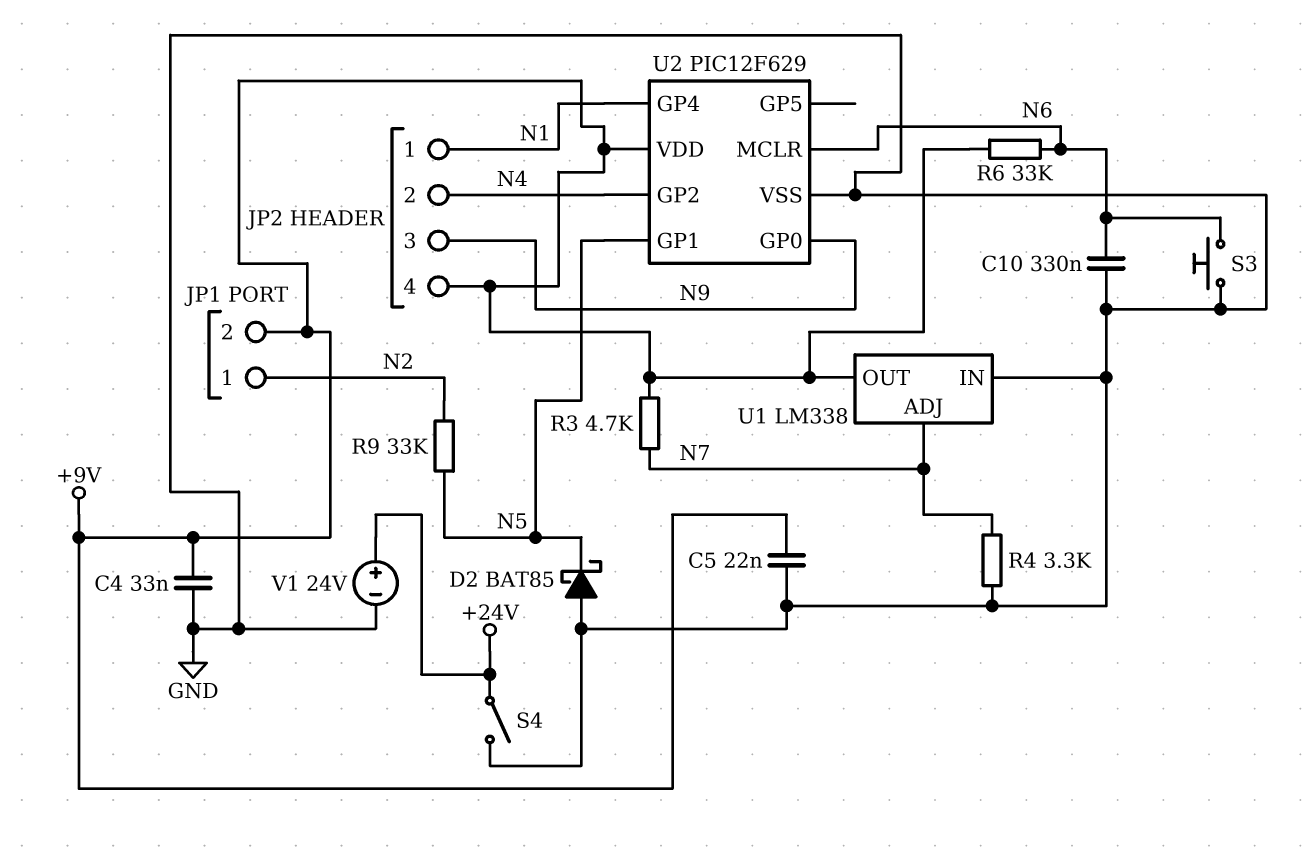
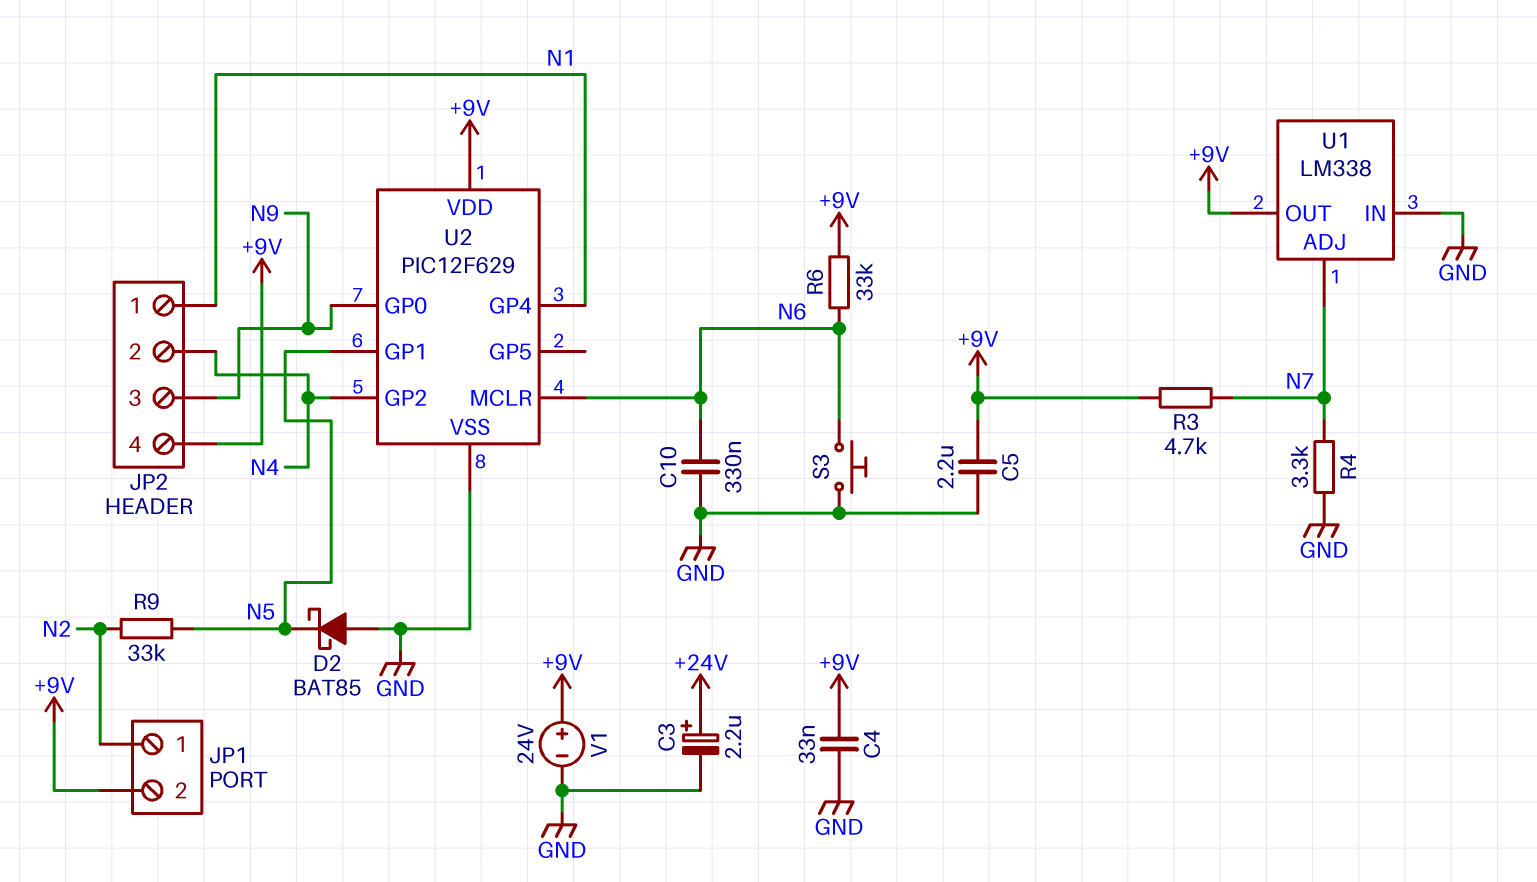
C3: none -> 2.2uF (plus +24V, minus GND)
C5: 22nF (+9V, GND) -> 2.2uF (+9V, GND)
S4: switch (+24V, GND) -> none
V1: 24V (plus +24V, minus GND) -> 24V (plus +9V, minus GND)

